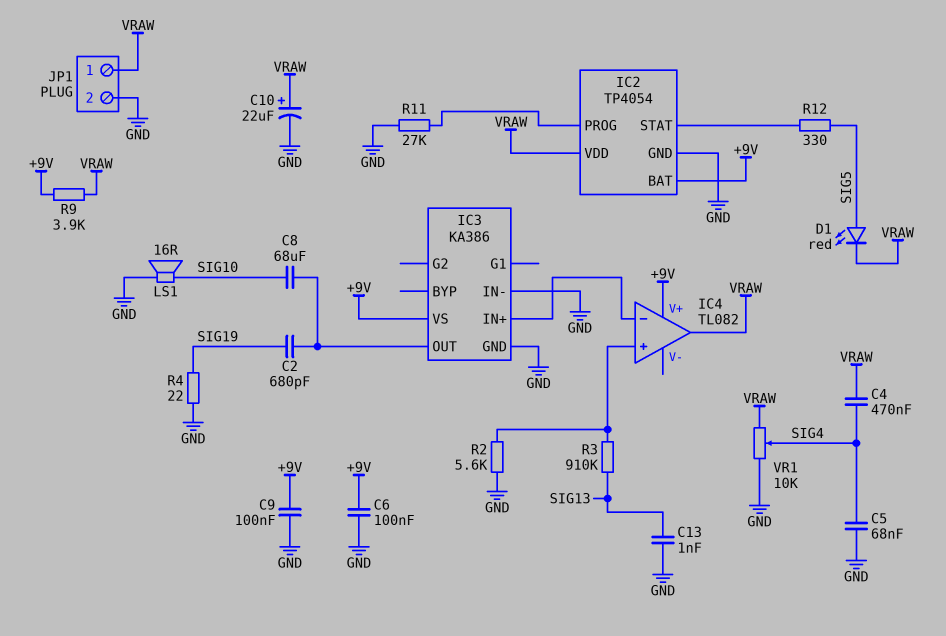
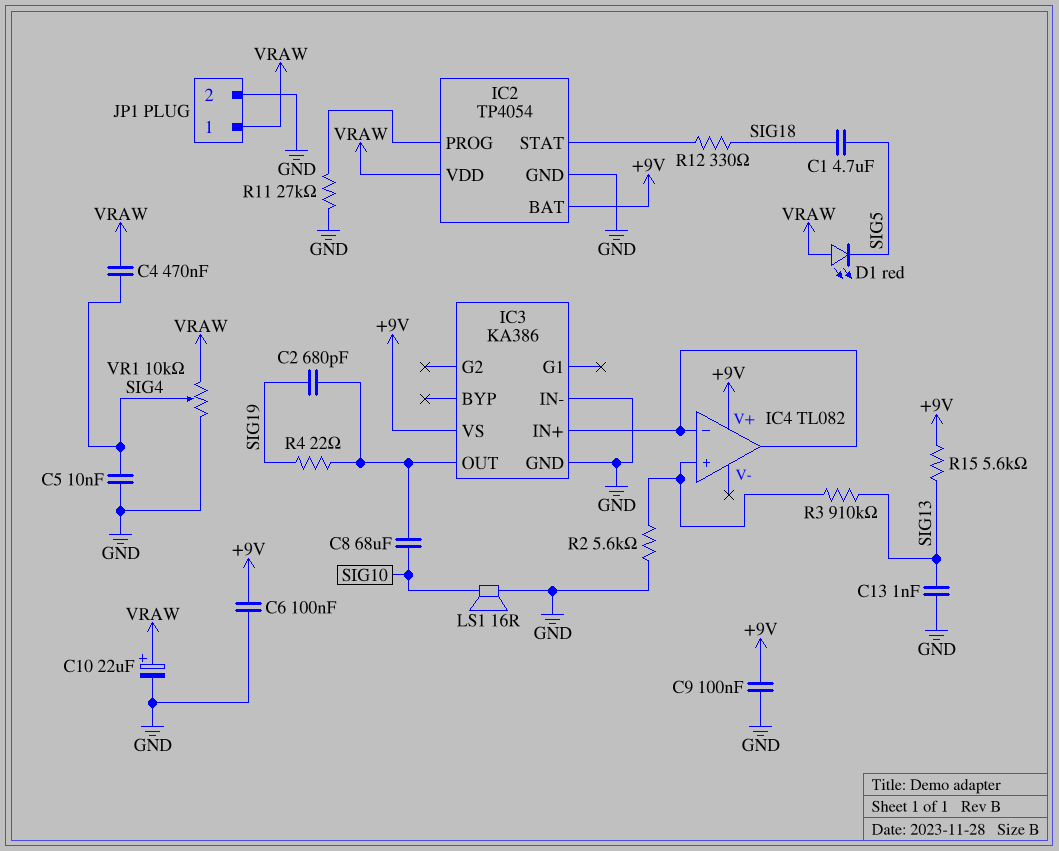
C1: none -> 4.7uF (SIG5, SIG18)
C5: 68nF (GND, SIG4) -> 10nF (GND, SIG4)
D1: LED red (A SIG5, K VRAW) -> LED red (A VRAW, K SIG5)
IC4 pin out: VRAW -> IC3/IN+
R4: 22 (GND, SIG19) -> 22 (IC3/OUT, SIG19)
R9: 3.9k (+9V, VRAW) -> none
R12: 330 (IC2/STAT, SIG5) -> 330 (IC2/STAT, SIG18)
R15: none -> 5.6k (+9V, SIG13)

